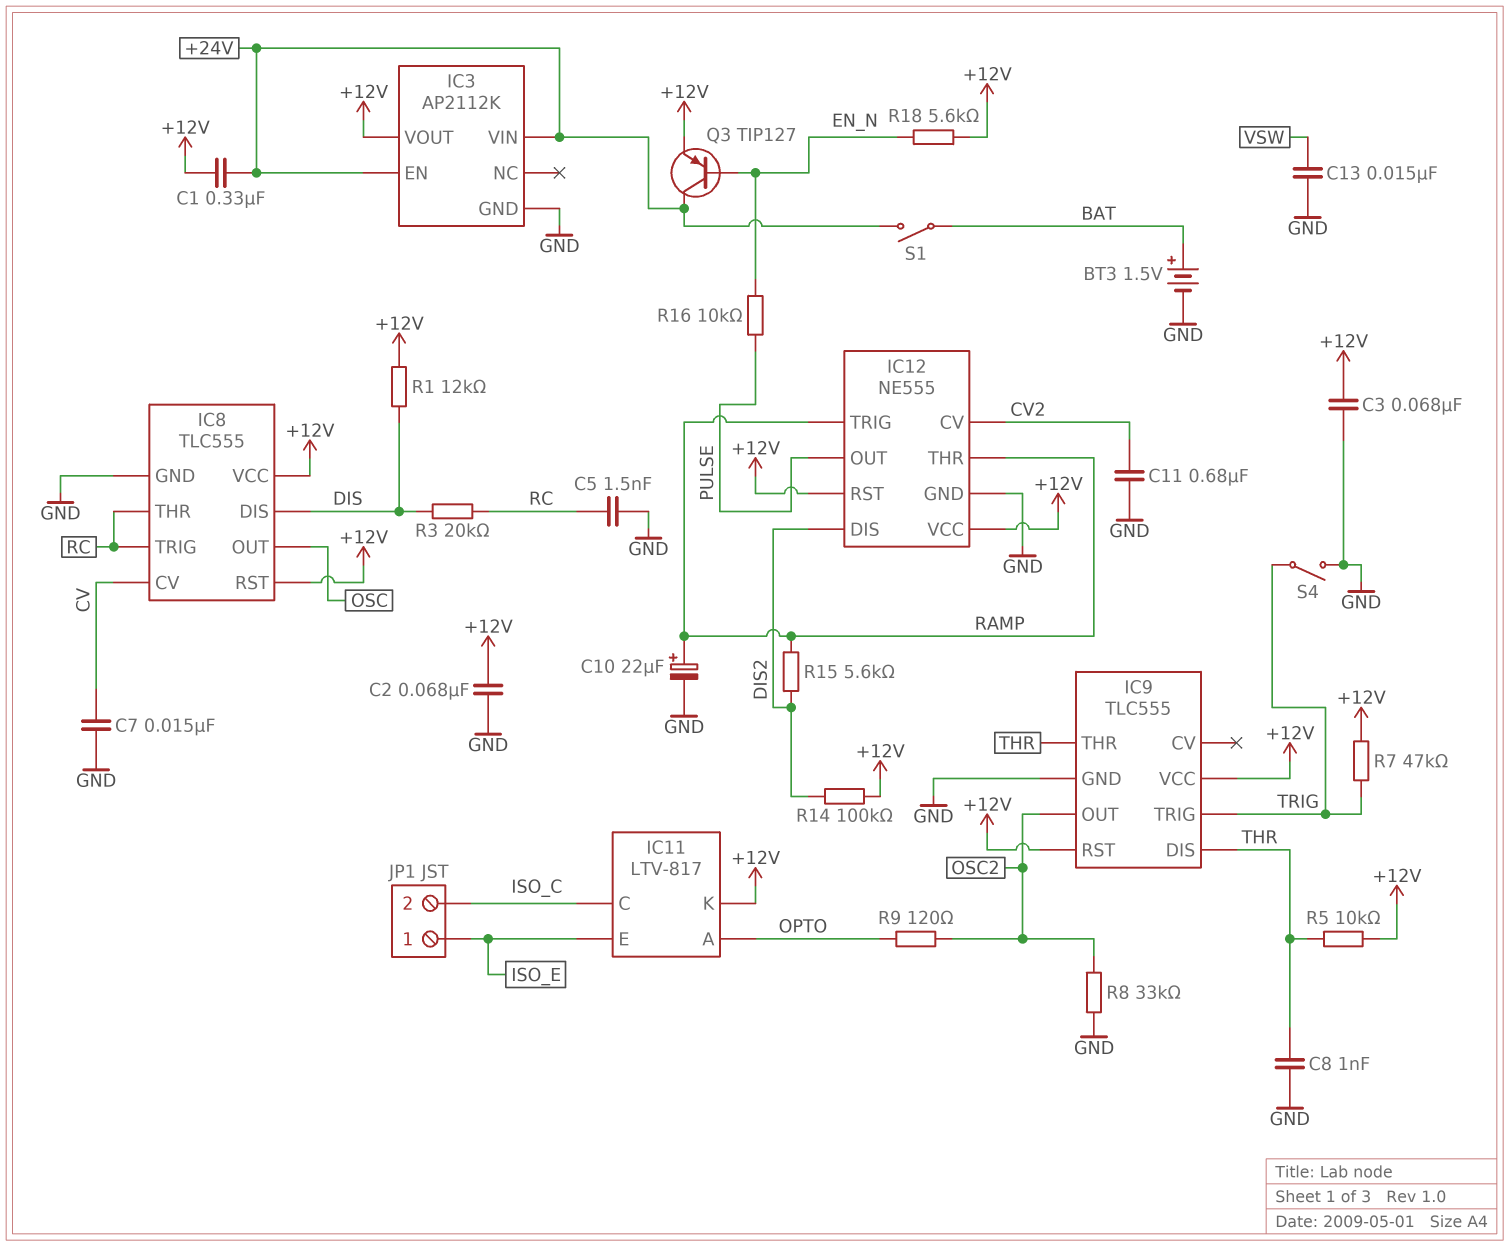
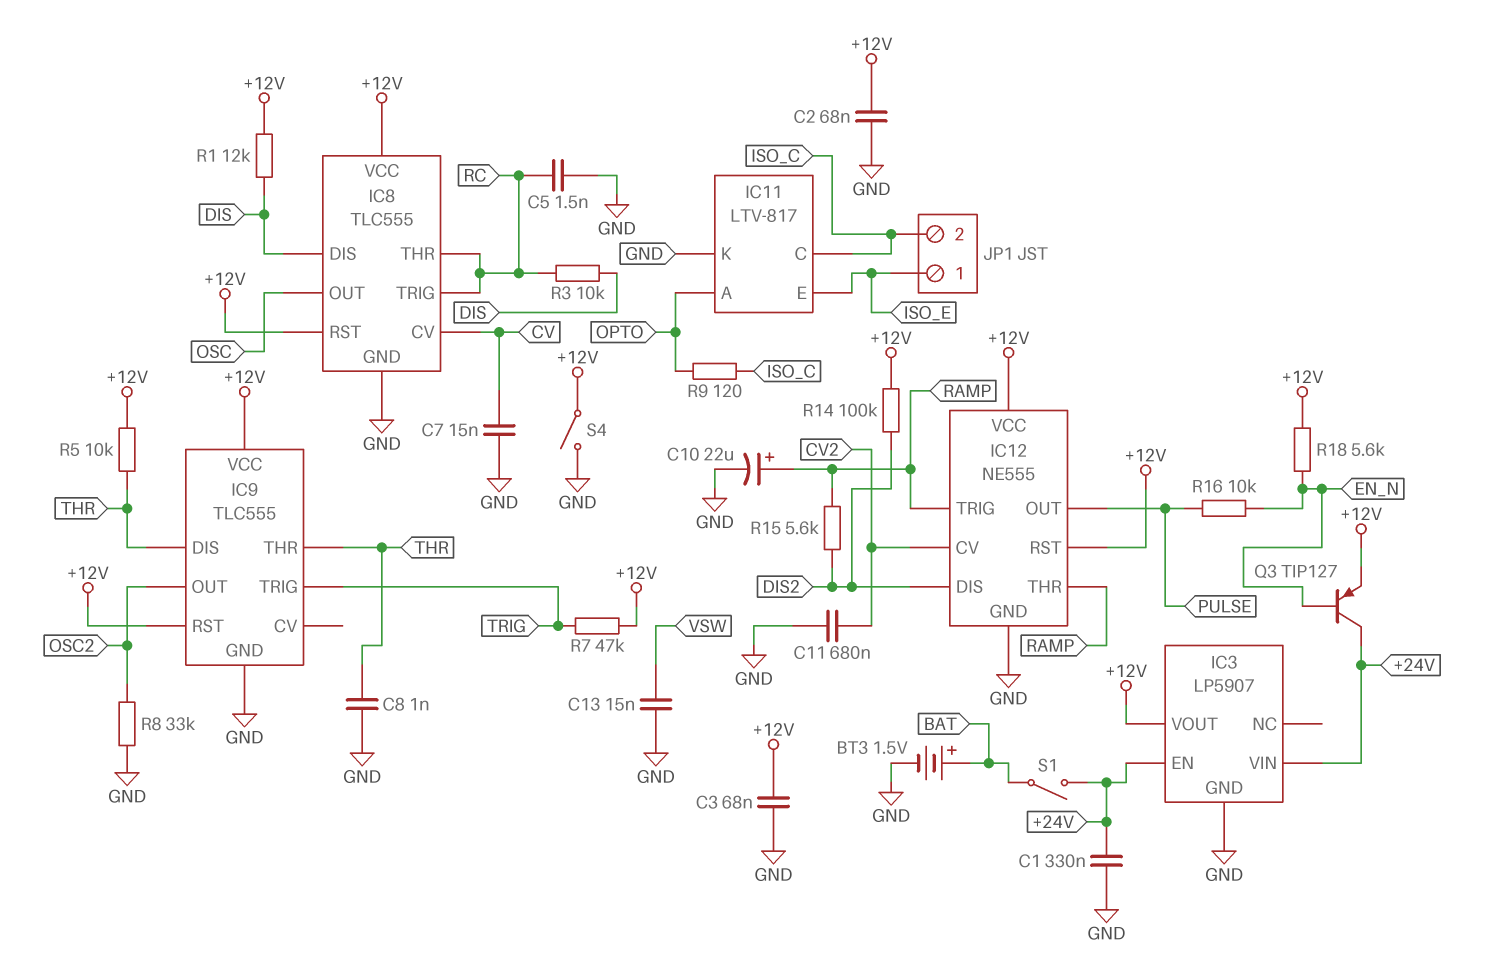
C1: 330nF (+12V, +24V) -> 330nF (+24V, GND)
IC3: AP2112K -> LP5907
IC11 pin K: +12V -> GND
R3: 20k (DIS, RC) -> 10k (DIS, RC)
R9: 120 (OPTO, OSC2) -> 120 (ISO_C, OPTO)
S4: switch (GND, TRIG) -> switch (+12V, GND)

